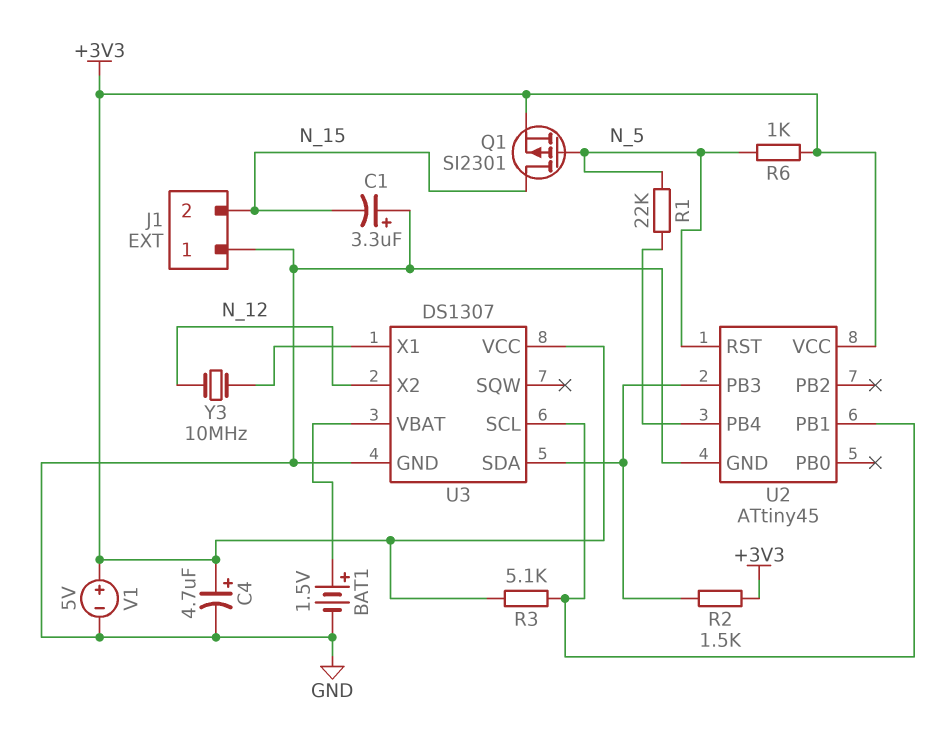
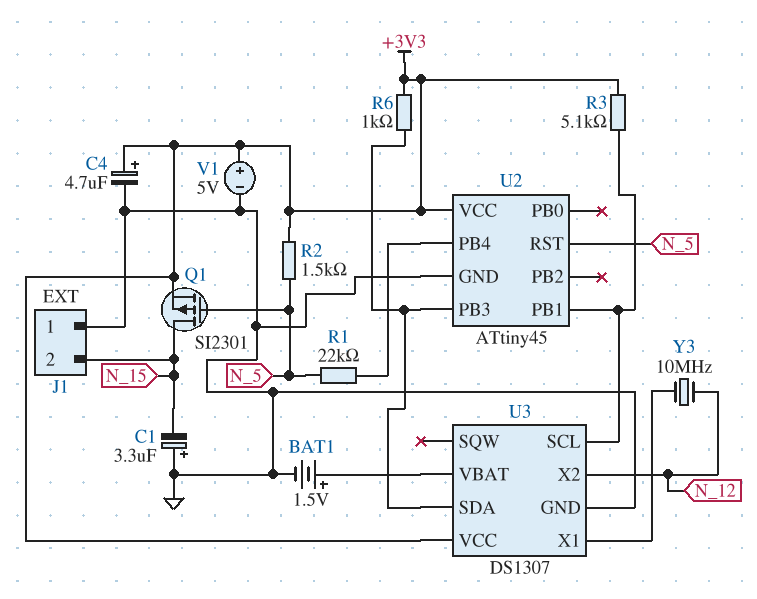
R2: 1.5k (+3V3, U2/PB3) -> 1.5k (+3V3, N_5)
R6: 1k (+3V3, N_5) -> 1k (+3V3, U2/PB3)

